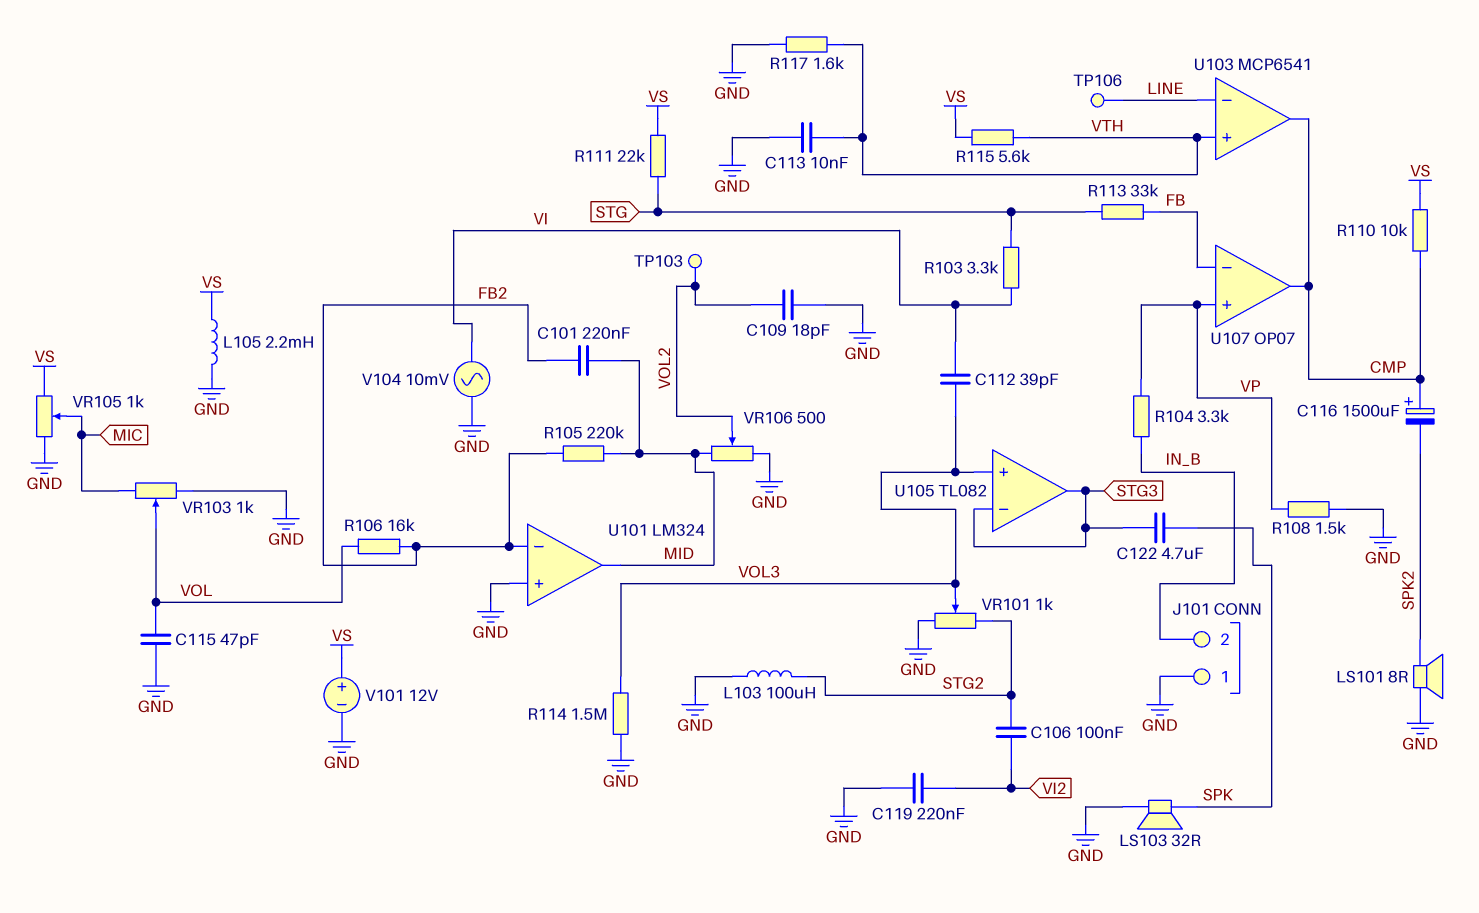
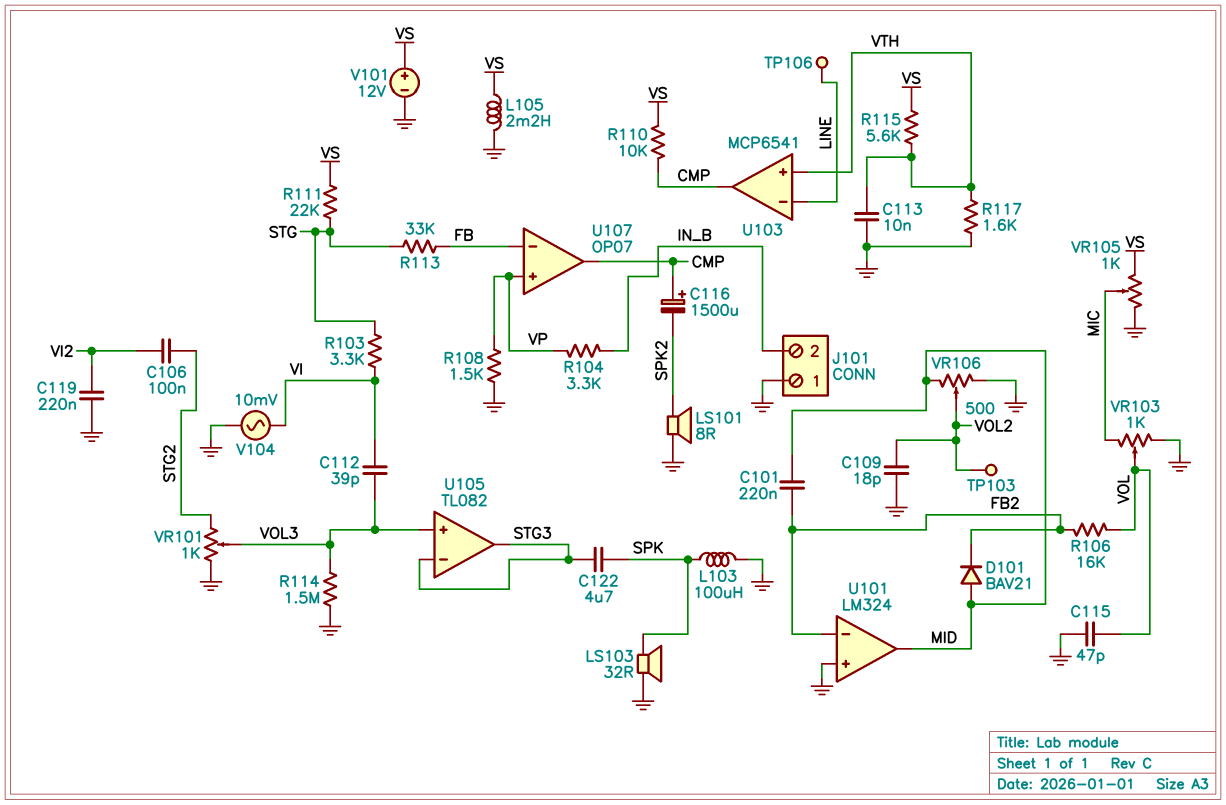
D101: none -> diode BAV21 (A MID, K FB2)
L103: 100uH (GND, STG2) -> 100uH (GND, SPK)
R105: 220k (FB2, MID) -> none

